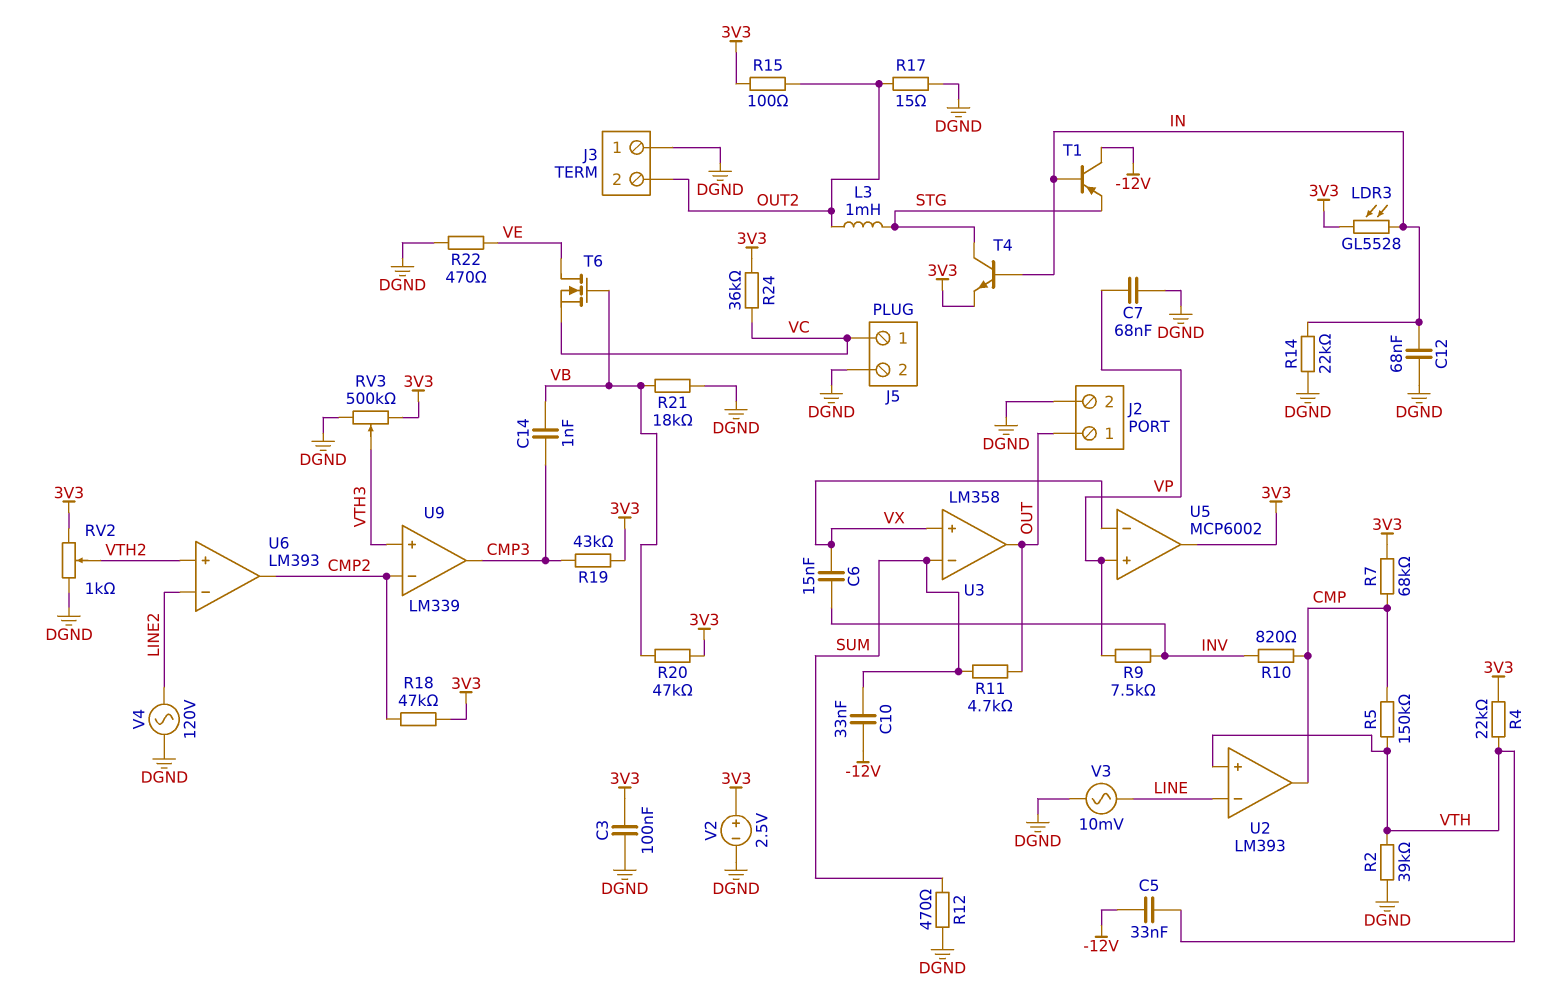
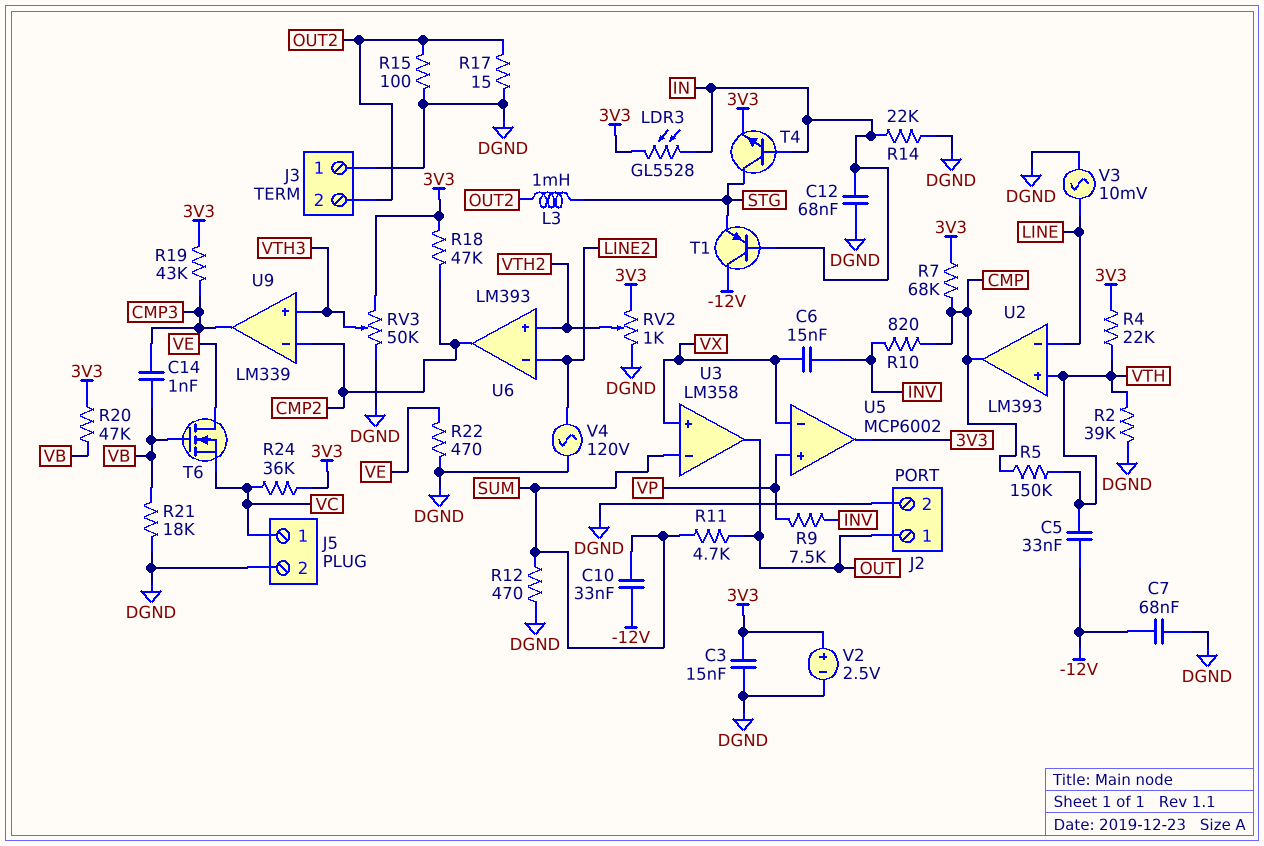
C3: 100nF (3V3, DGND) -> 15nF (3V3, DGND)
C7: 68nF (DGND, VP) -> 68nF (-12V, DGND)
R15: 100 (3V3, OUT2) -> 100 (DGND, OUT2)
RV3: 500k (3V3, DGND, wiper VTH3) -> 50k (3V3, DGND, wiper VTH3)

